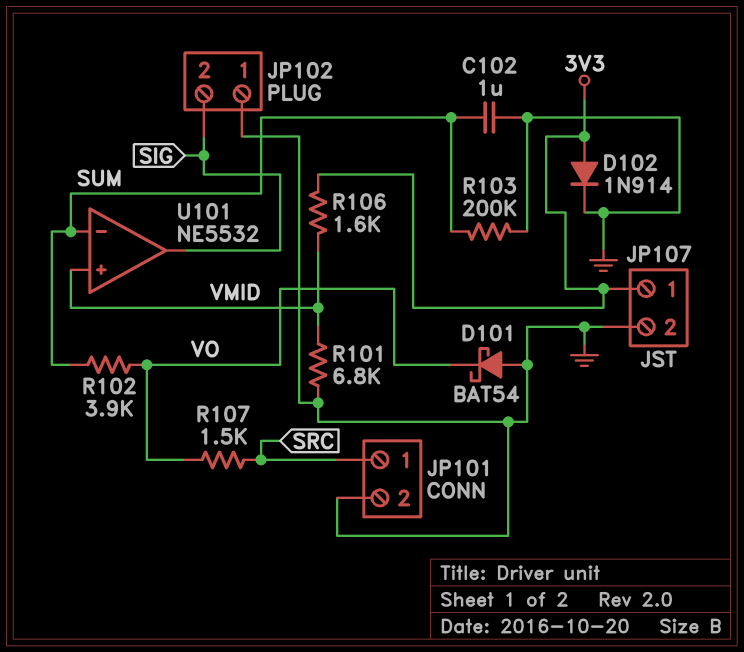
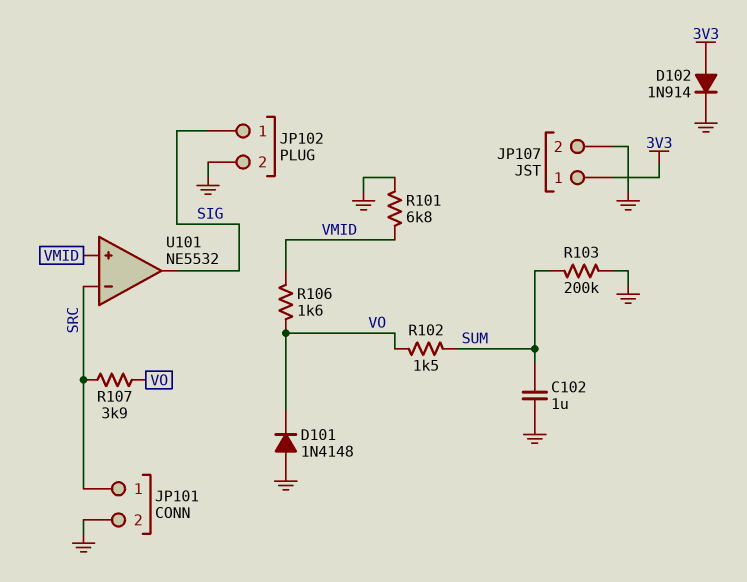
D101: schottky BAT54 (A GND, K VO) -> diode 1N4148 (A GND, K VO)
JP102 pin 1: GND -> SIG
JP102 pin 2: SIG -> GND
R102: 3.9k (SUM, VO) -> 1.5k (SUM, VO)
R106: 1.6k (3V3, VMID) -> 1.6k (VMID, VO)
R107: 1.5k (SRC, VO) -> 3.9k (SRC, VO)
U101 pin in-: SUM -> SRC

